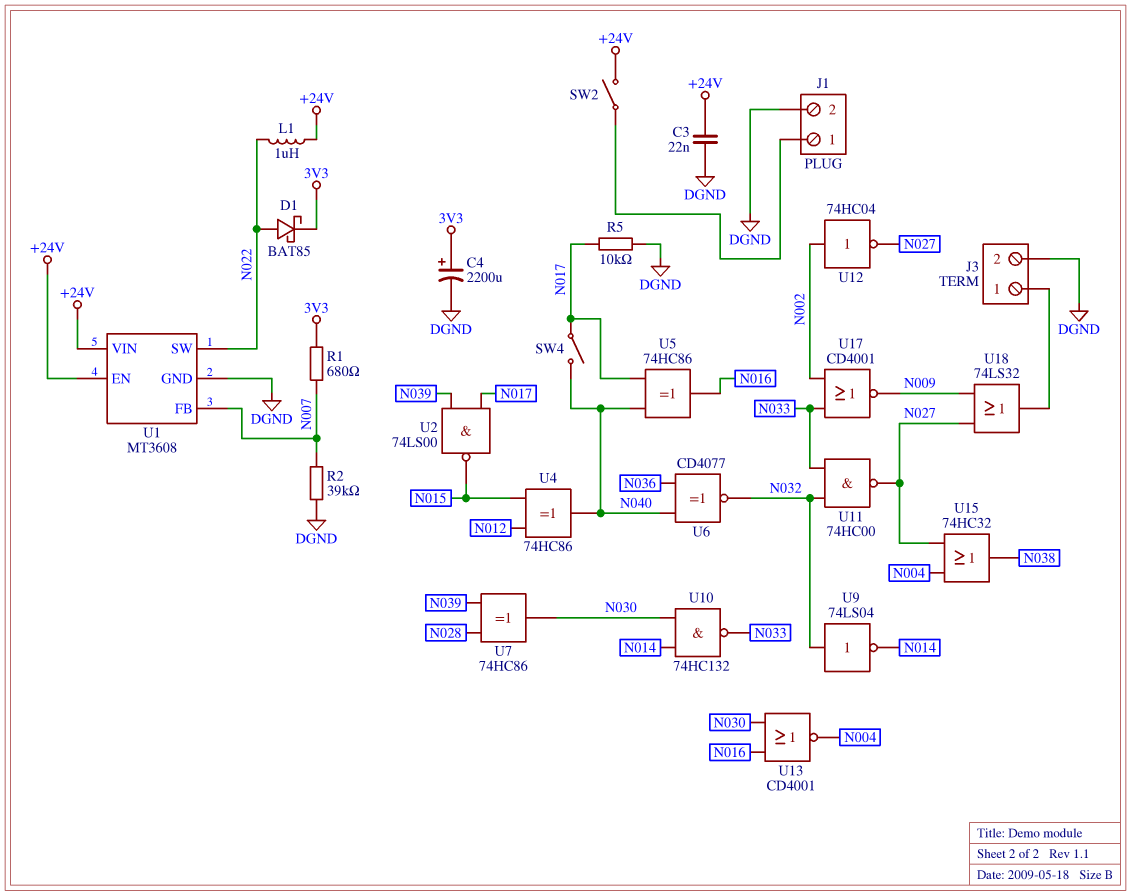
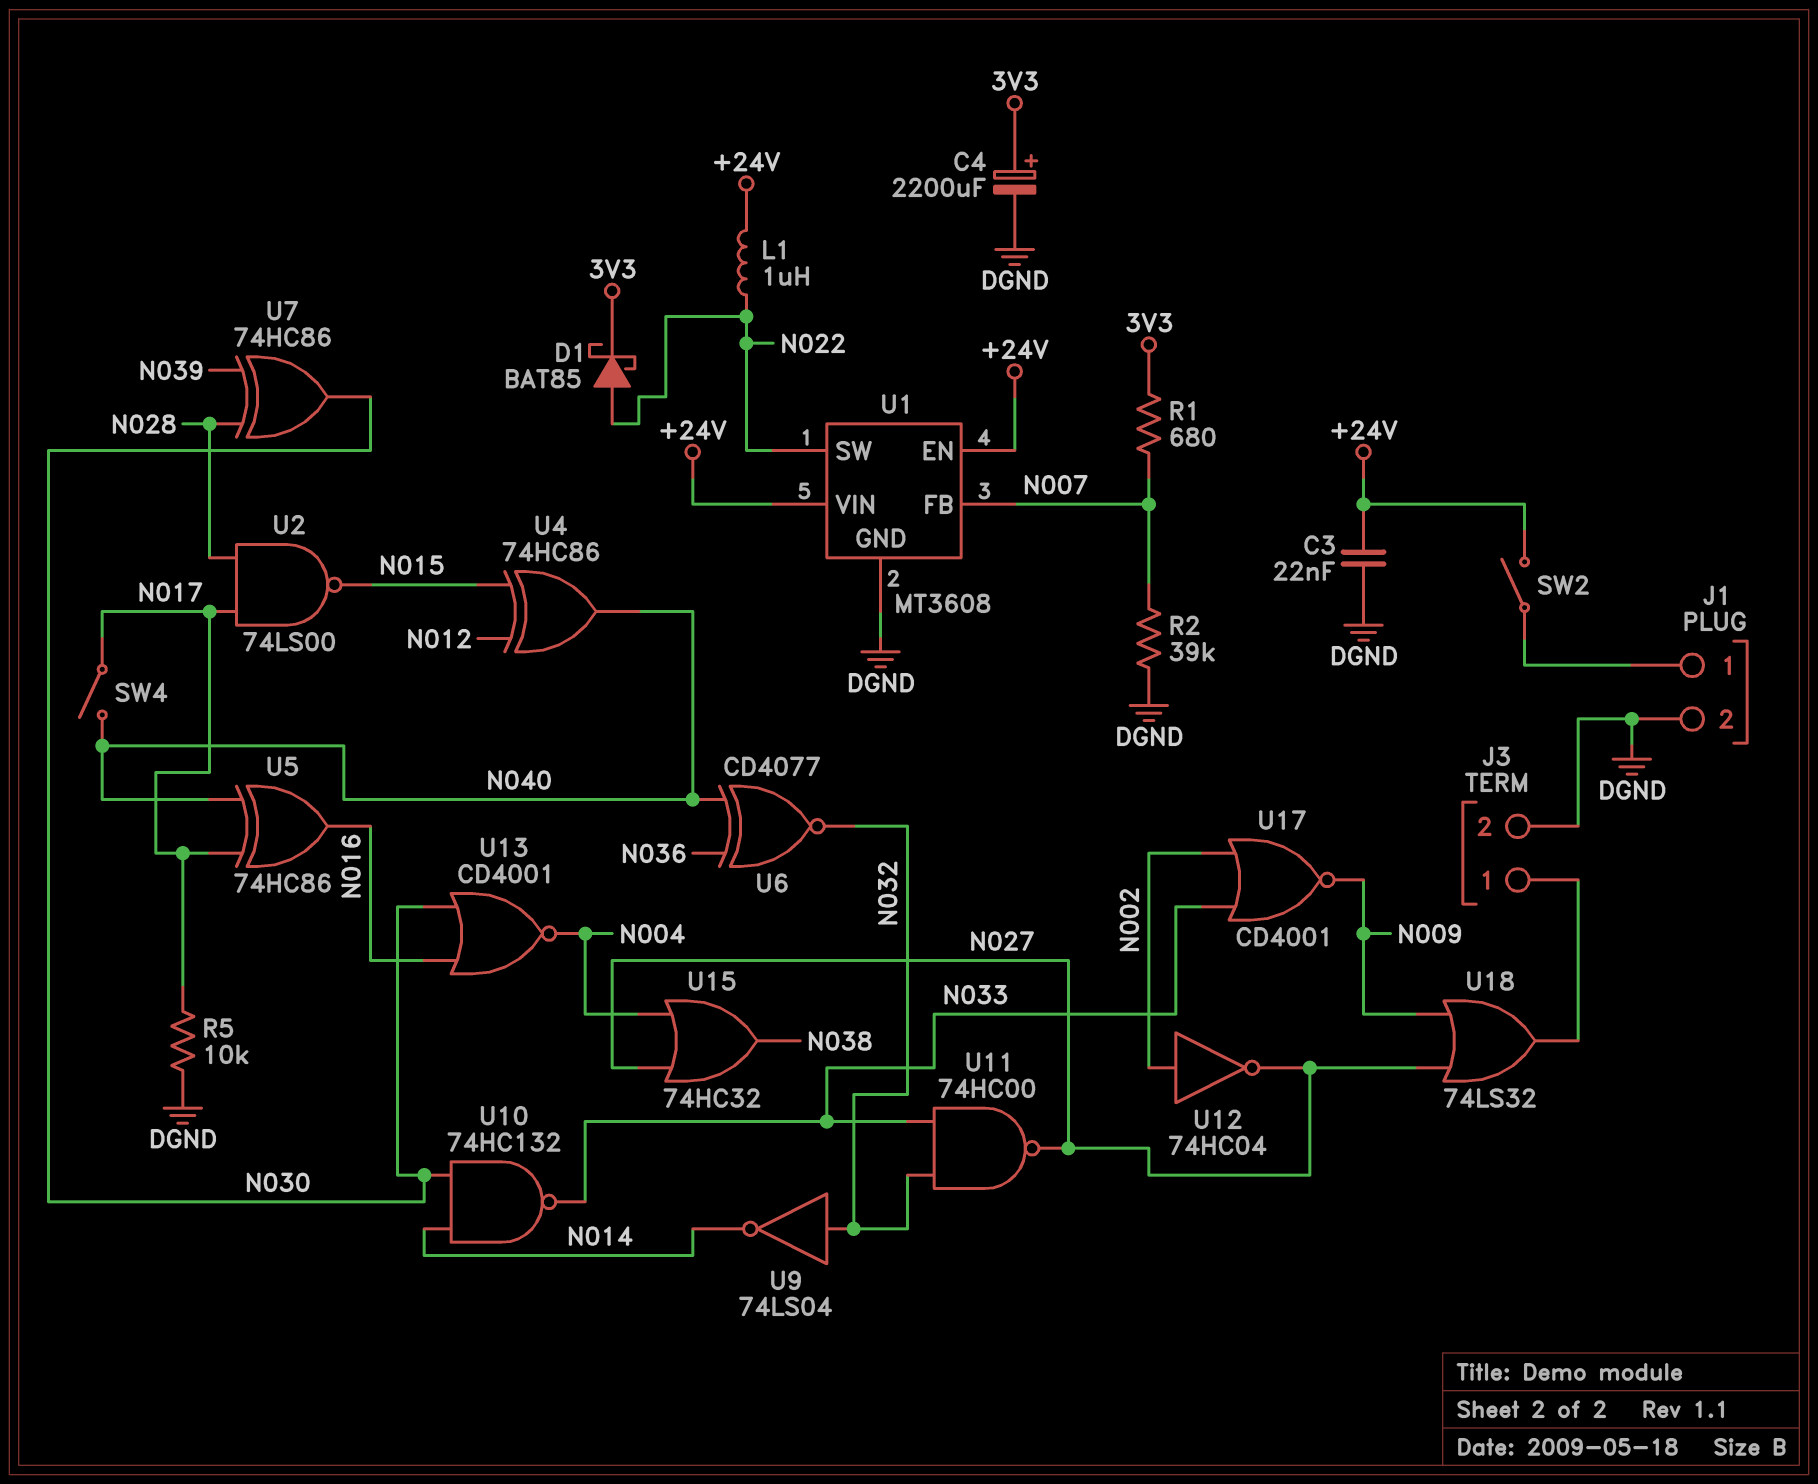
U2: NAND 74LS00 (in N017, in N039, out N015) -> NAND 74LS00 (in N017, in N028, out N015)

